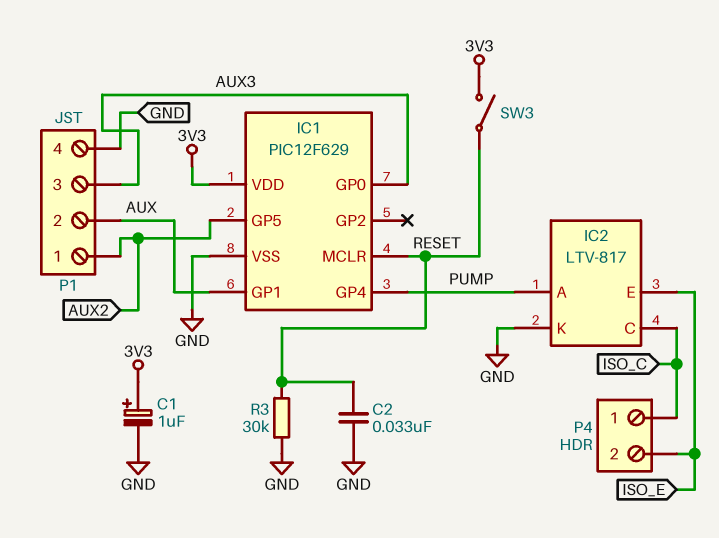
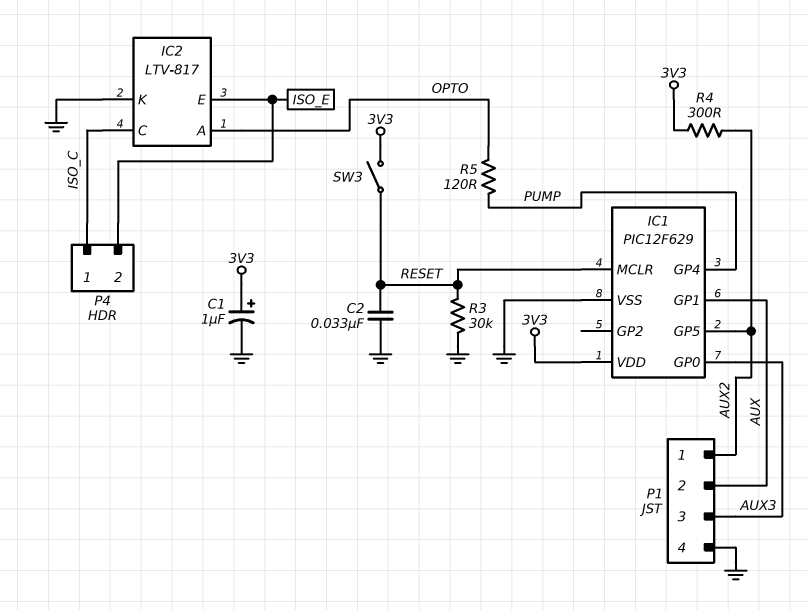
IC2 pin A: PUMP -> OPTO
R4: none -> 300 (3V3, AUX2)
R5: none -> 120 (OPTO, PUMP)

